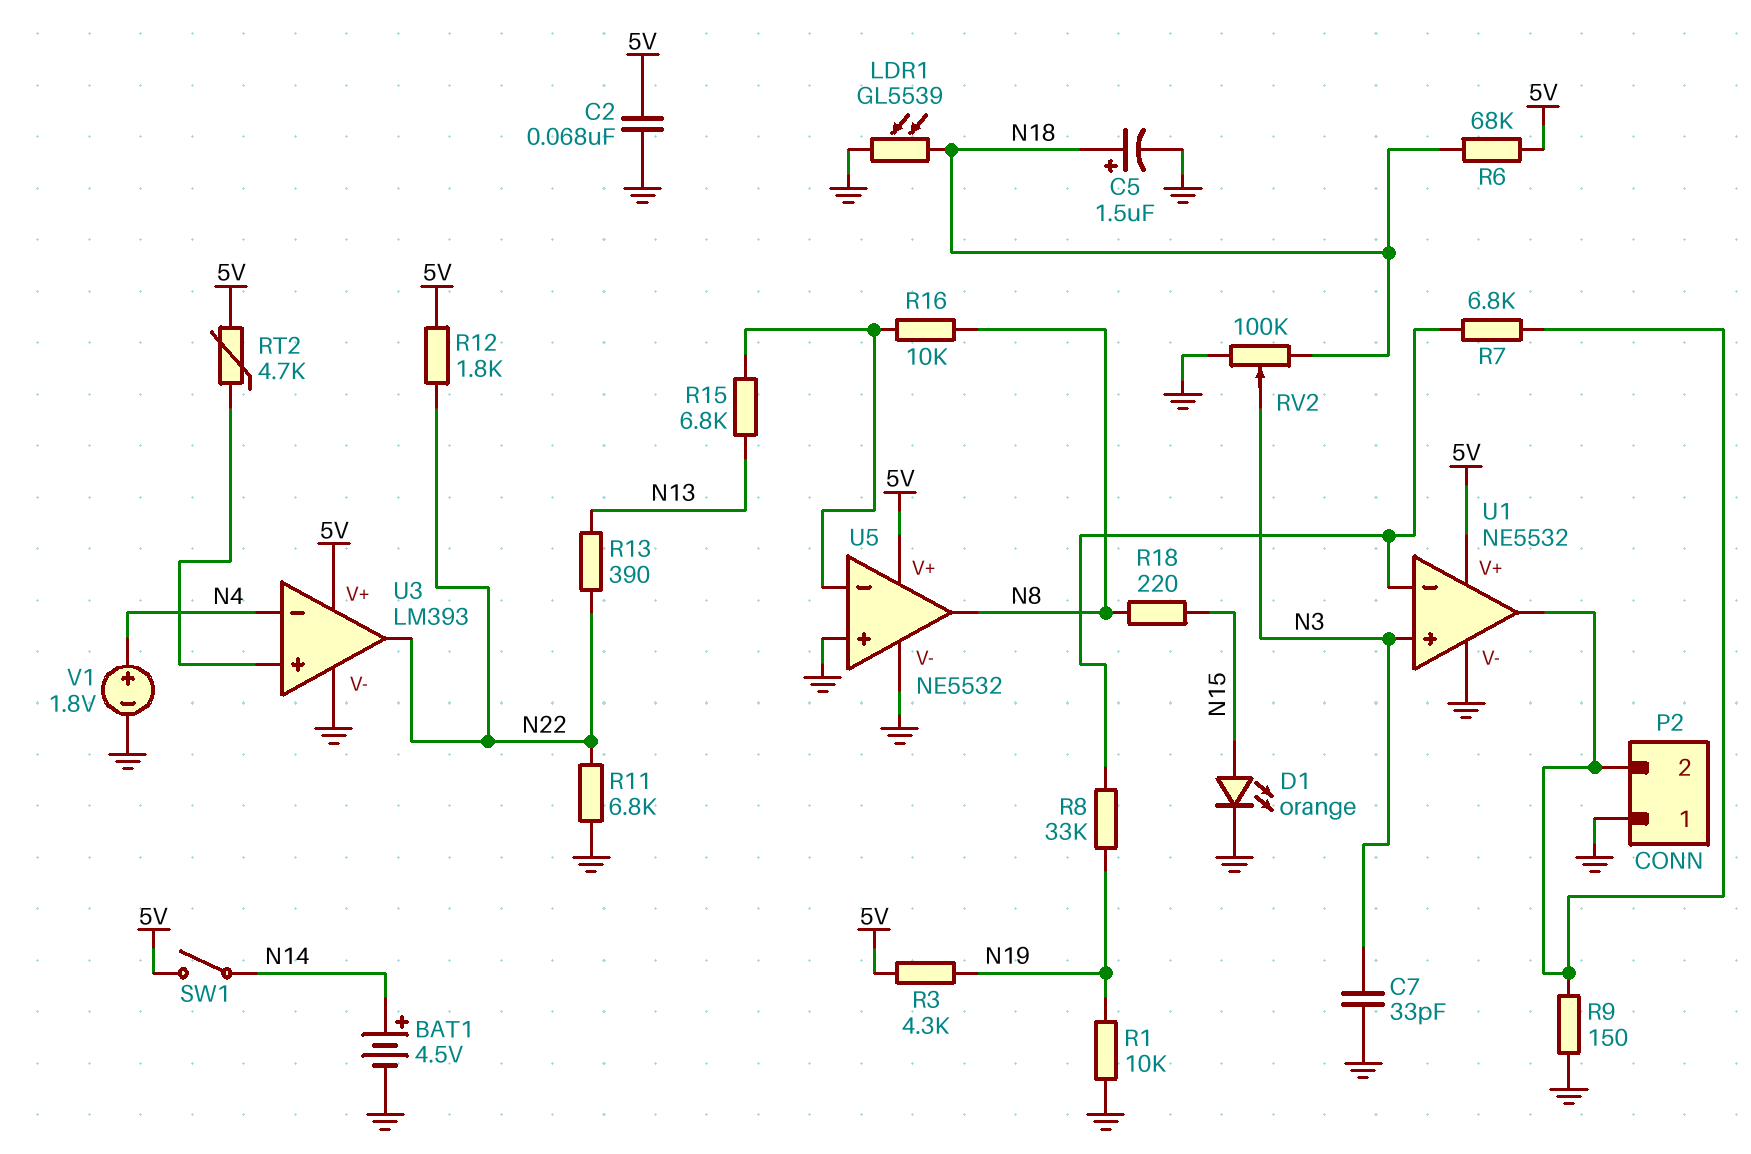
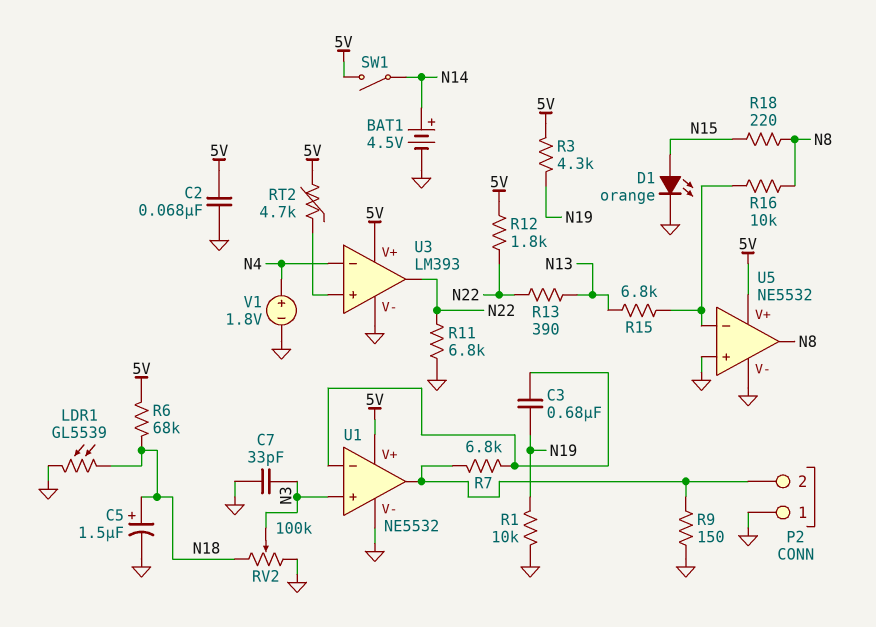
C3: none -> 680nF (N19, U1/in-)
R8: 33k (N19, U1/in-) -> none

